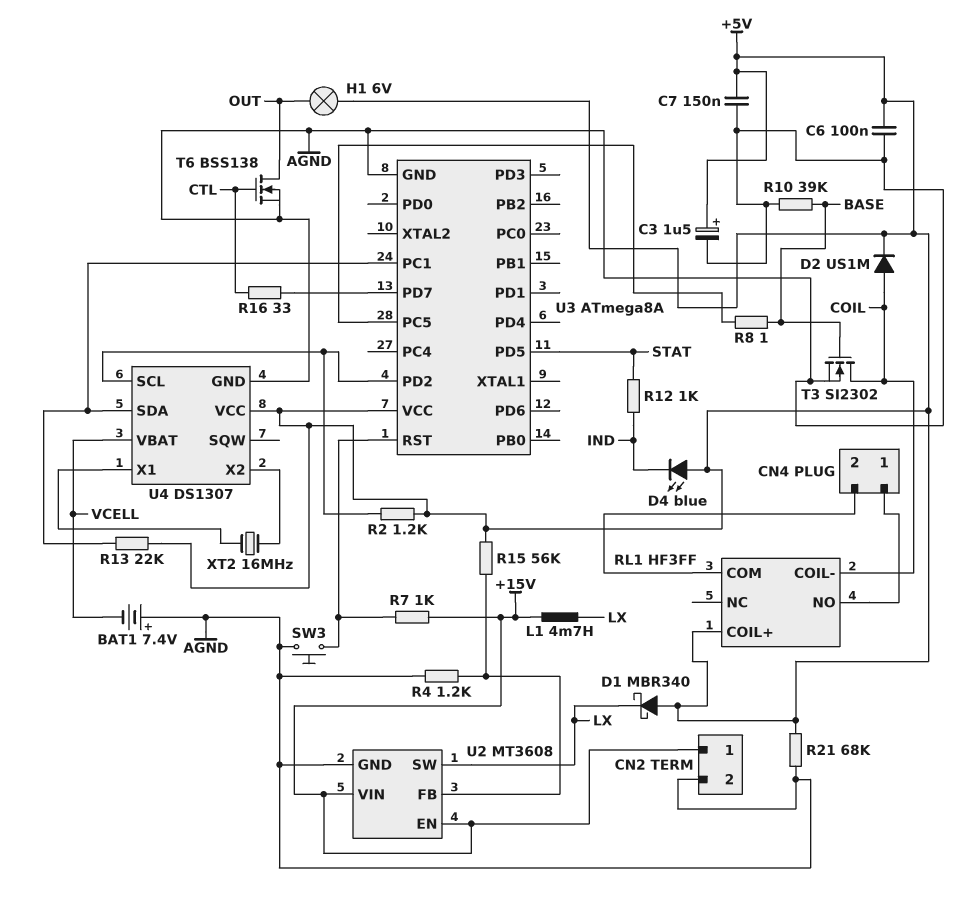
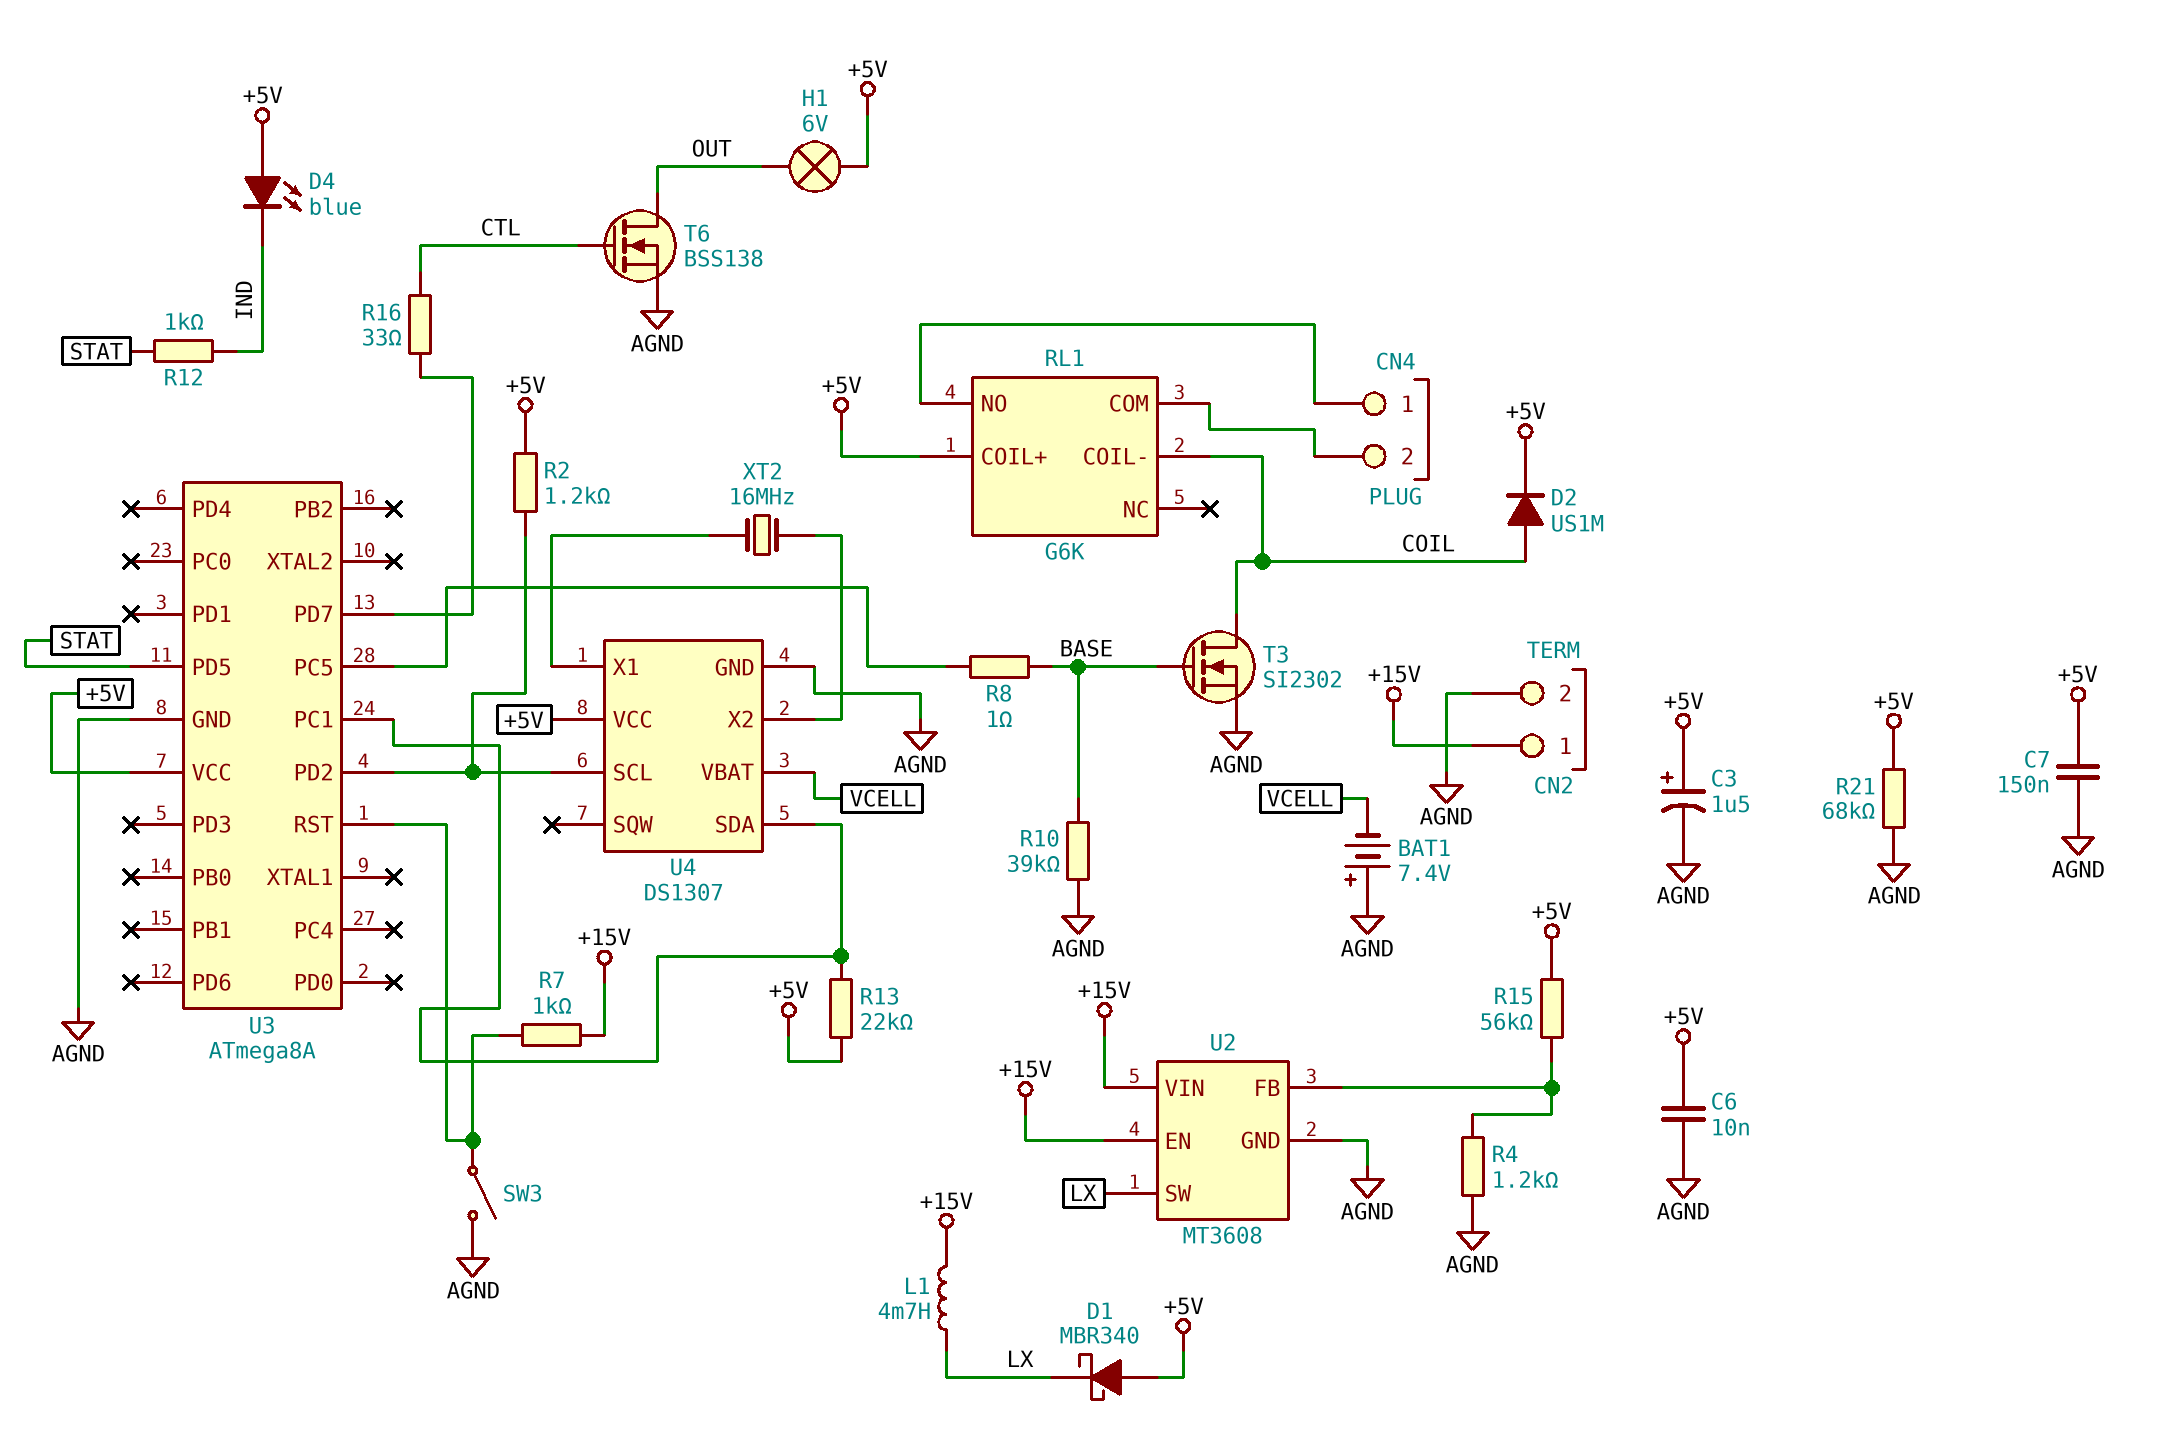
C6: 100nF (+5V, AGND) -> 10nF (+5V, AGND)
RL1: HF3FF -> G6K
SW3: button (AGND, U3/RST) -> switch (AGND, U3/RST)

